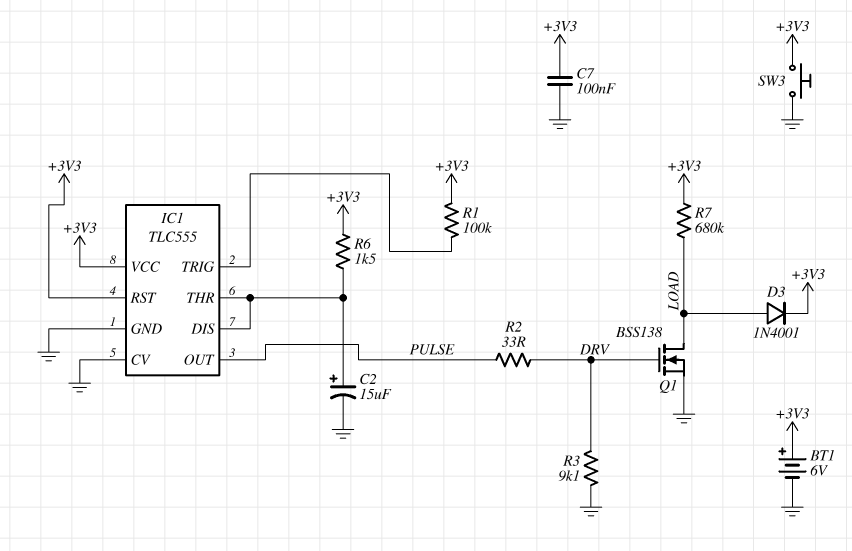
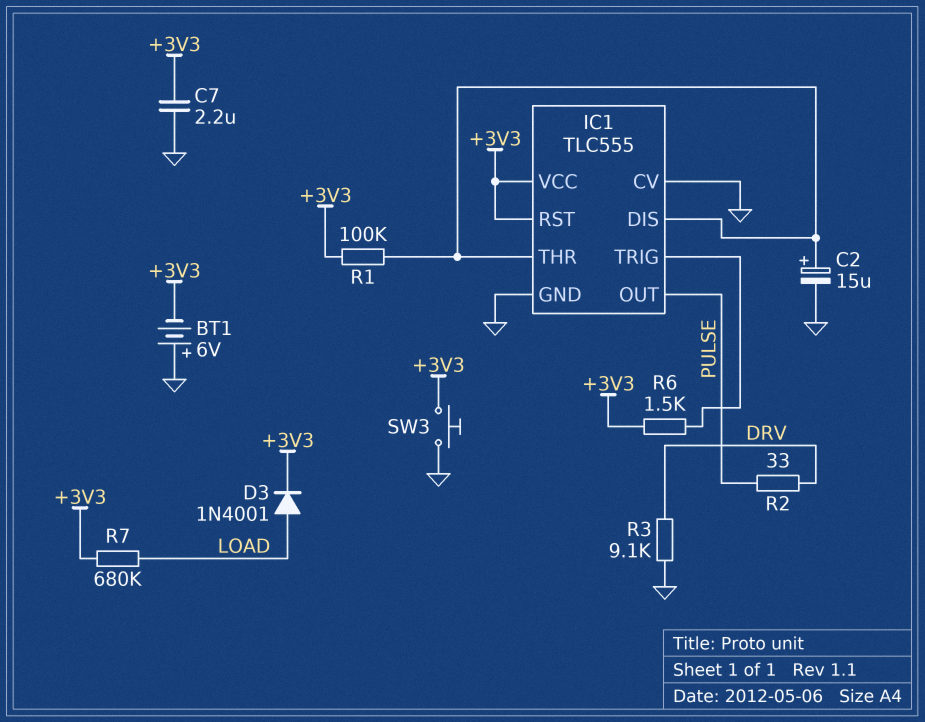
BT1: 6V (plus +3V3, minus GND) -> 6V (plus GND, minus +3V3)
C7: 100nF (+3V3, GND) -> 2.2uF (+3V3, GND)
Q1: NMOS BSS138 (G DRV, D LOAD, S GND) -> none
R1: 100k (+3V3, IC1/TRIG) -> 100k (+3V3, IC1/DIS)
R6: 1.5k (+3V3, IC1/DIS) -> 1.5k (+3V3, IC1/TRIG)

